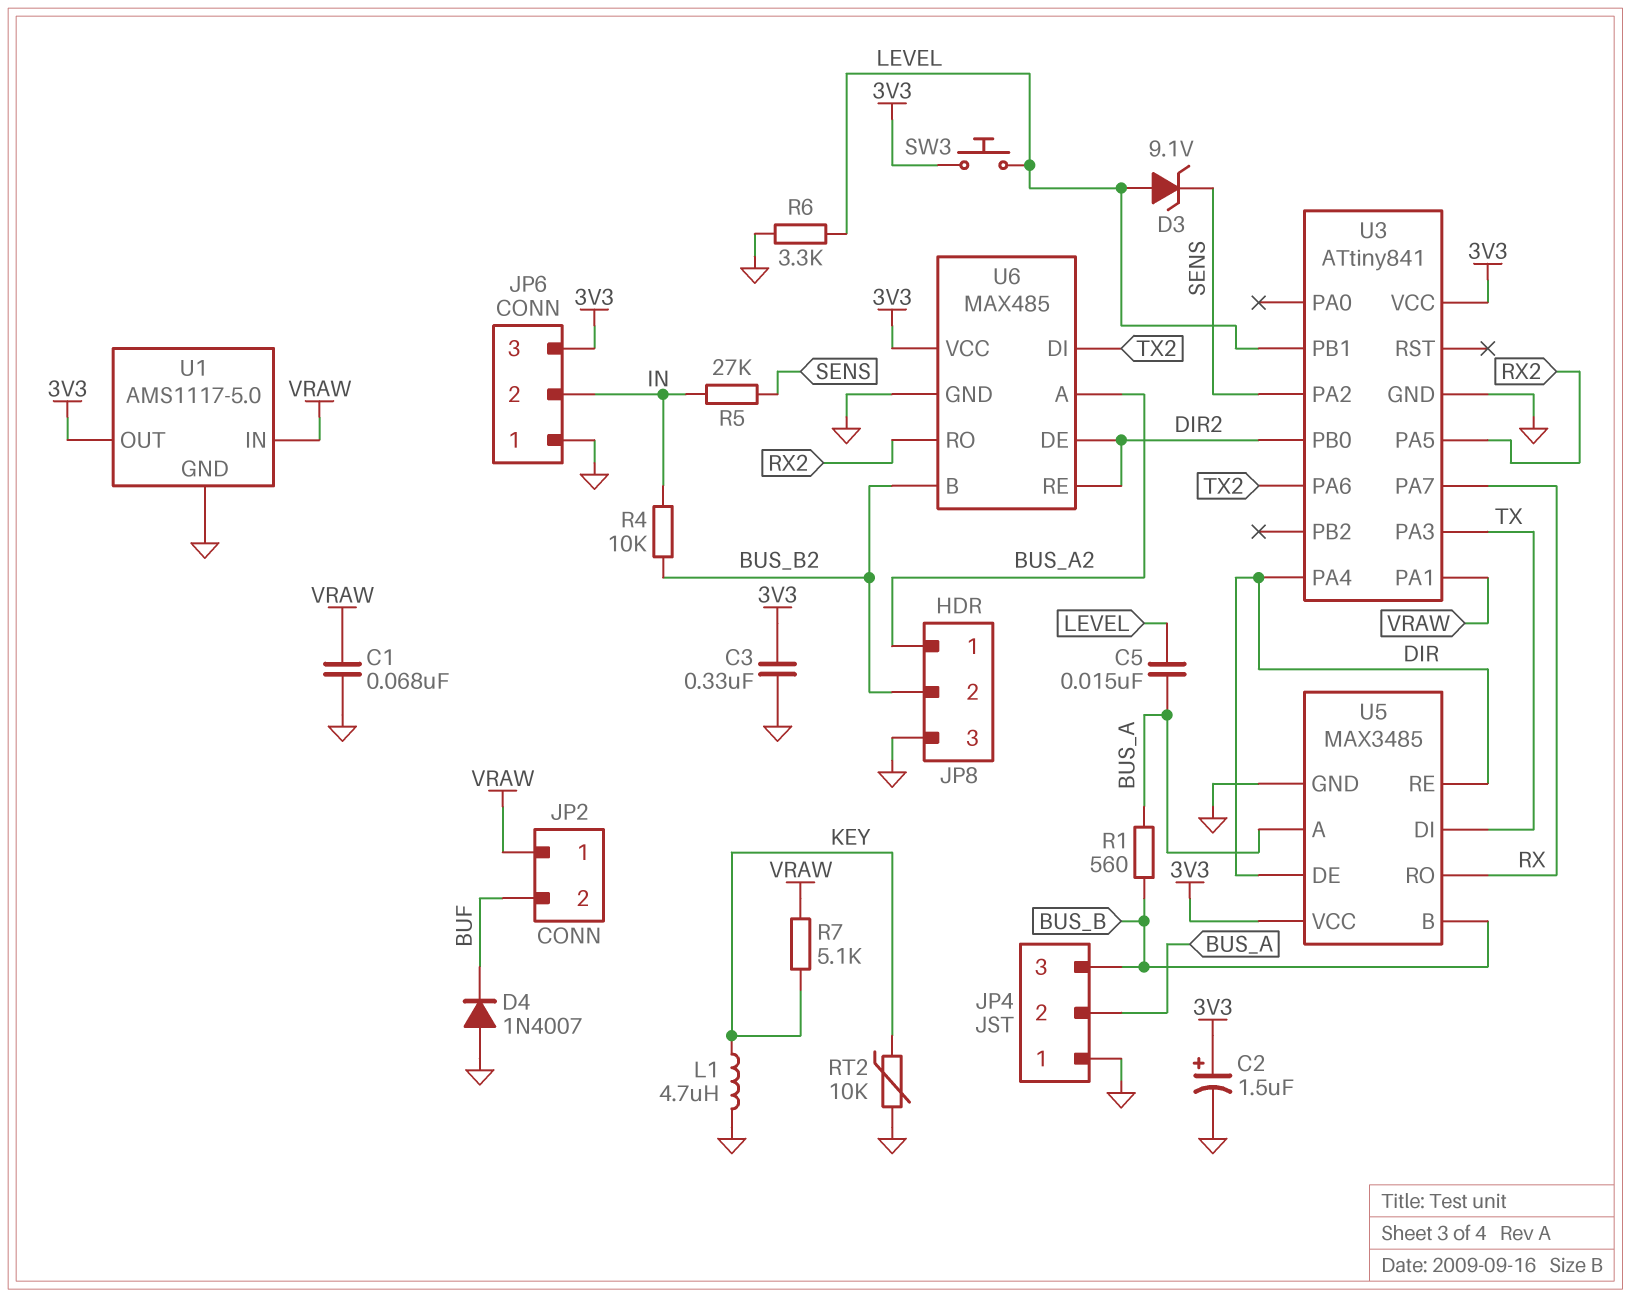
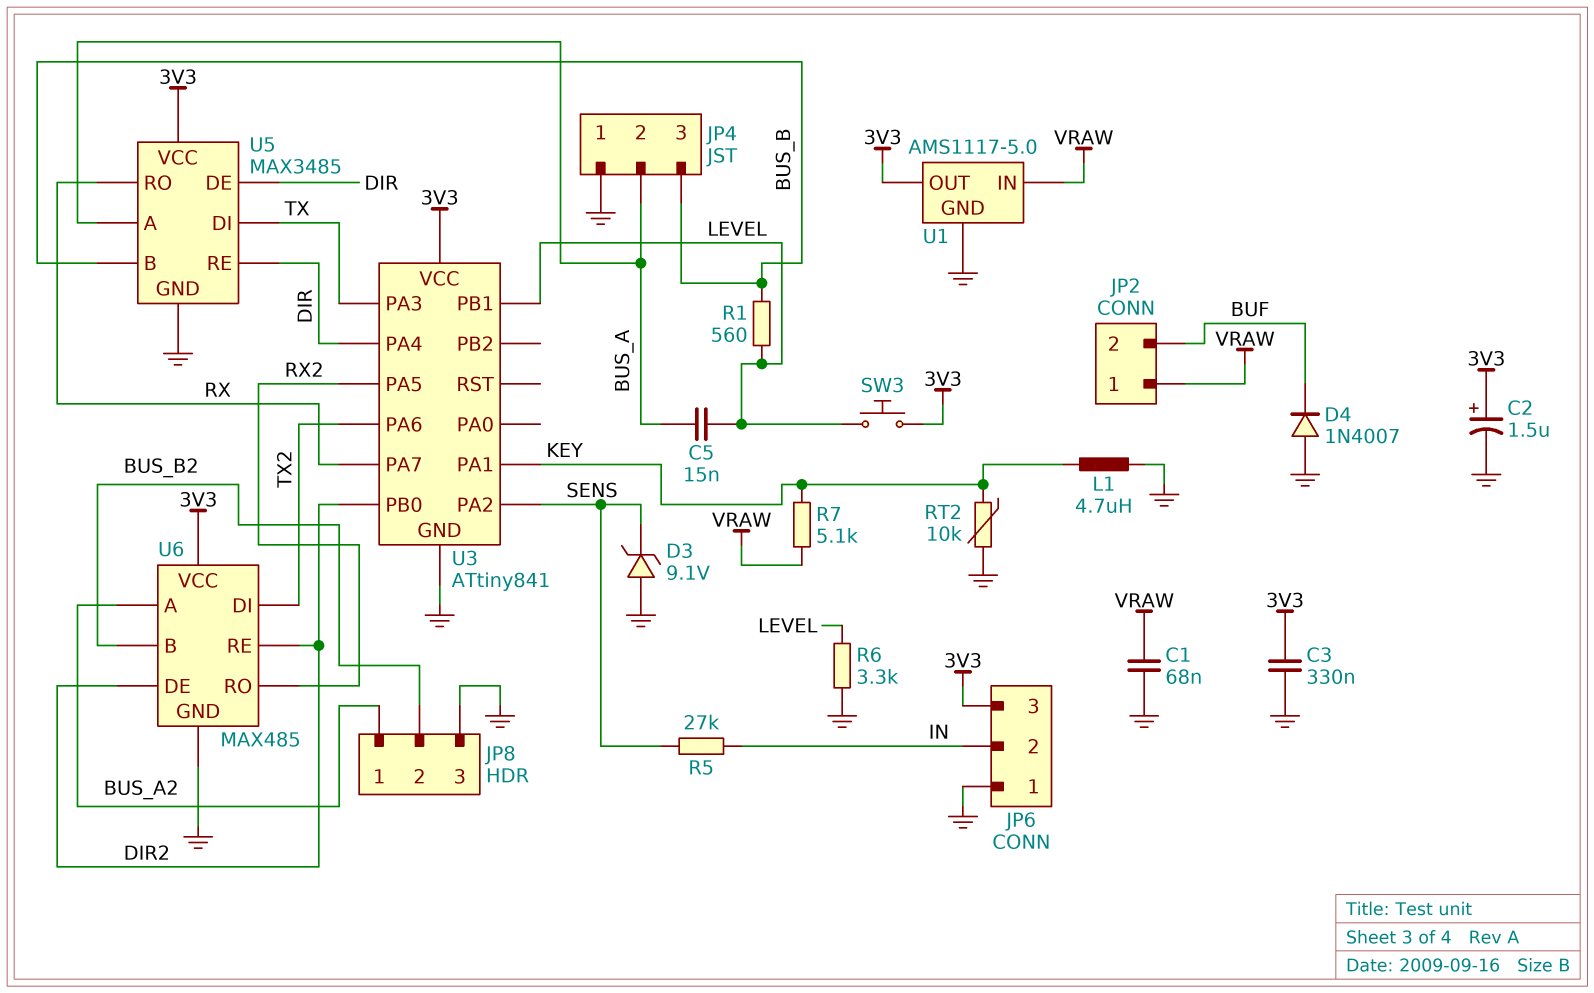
D3: zener 9.1V (A LEVEL, K SENS) -> zener 9.1V (A GND, K SENS)
R1: 560 (BUS_A, BUS_B) -> 560 (BUS_B, LEVEL)
R4: 10k (BUS_B2, IN) -> none
U3 pin PA1: VRAW -> KEY

